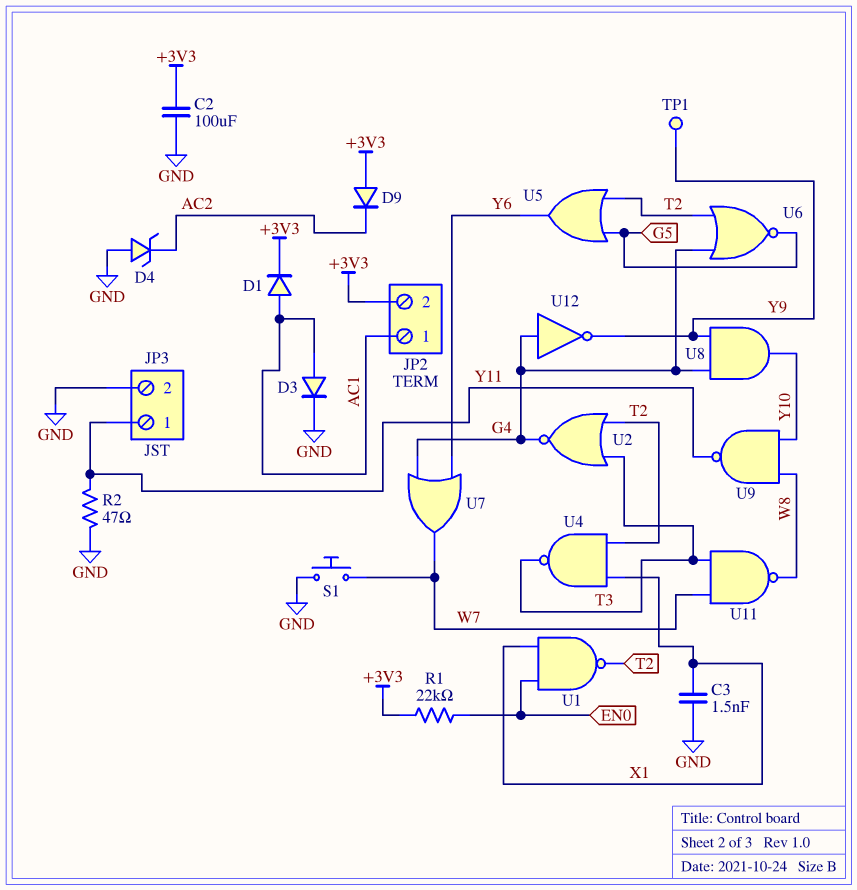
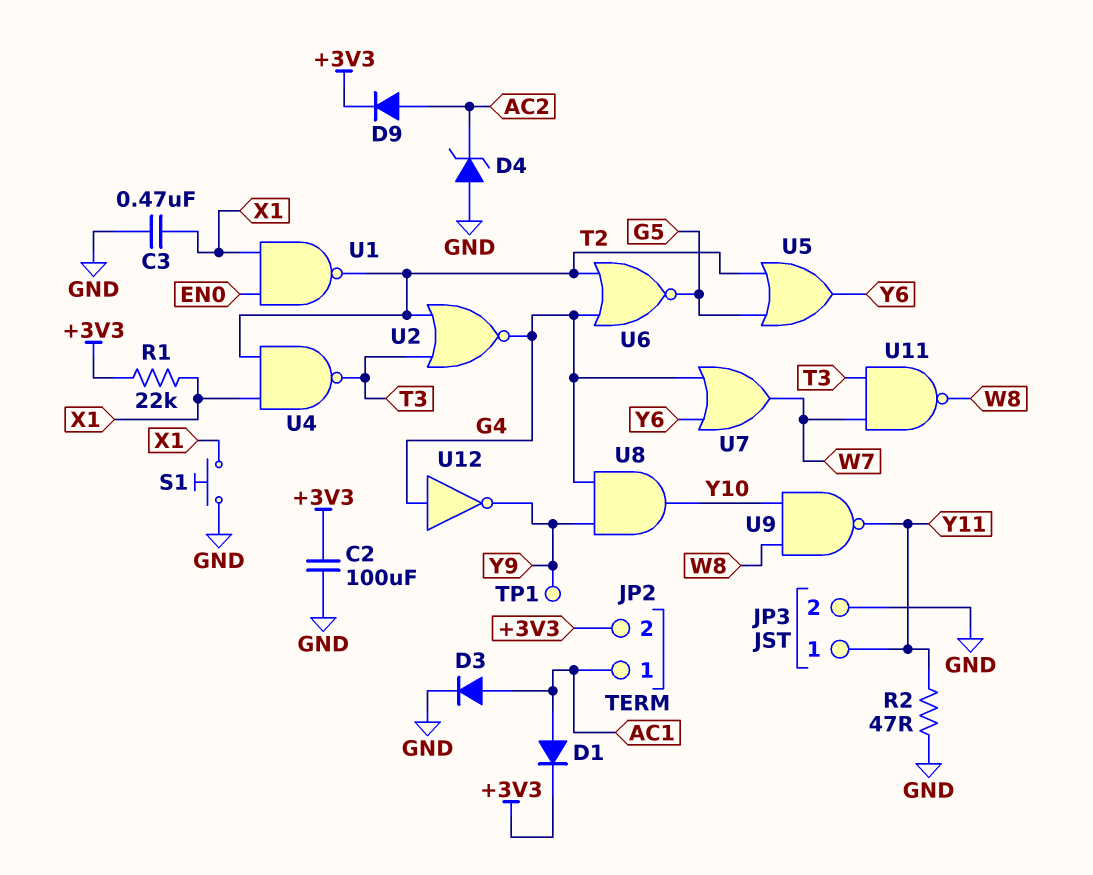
C3: 1.5nF (GND, X1) -> 470nF (GND, X1)
D9: diode (A +3V3, K AC2) -> diode (A AC2, K +3V3)
R1: 22k (+3V3, EN0) -> 22k (+3V3, X1)
S1: button (GND, W7) -> button (GND, X1)

